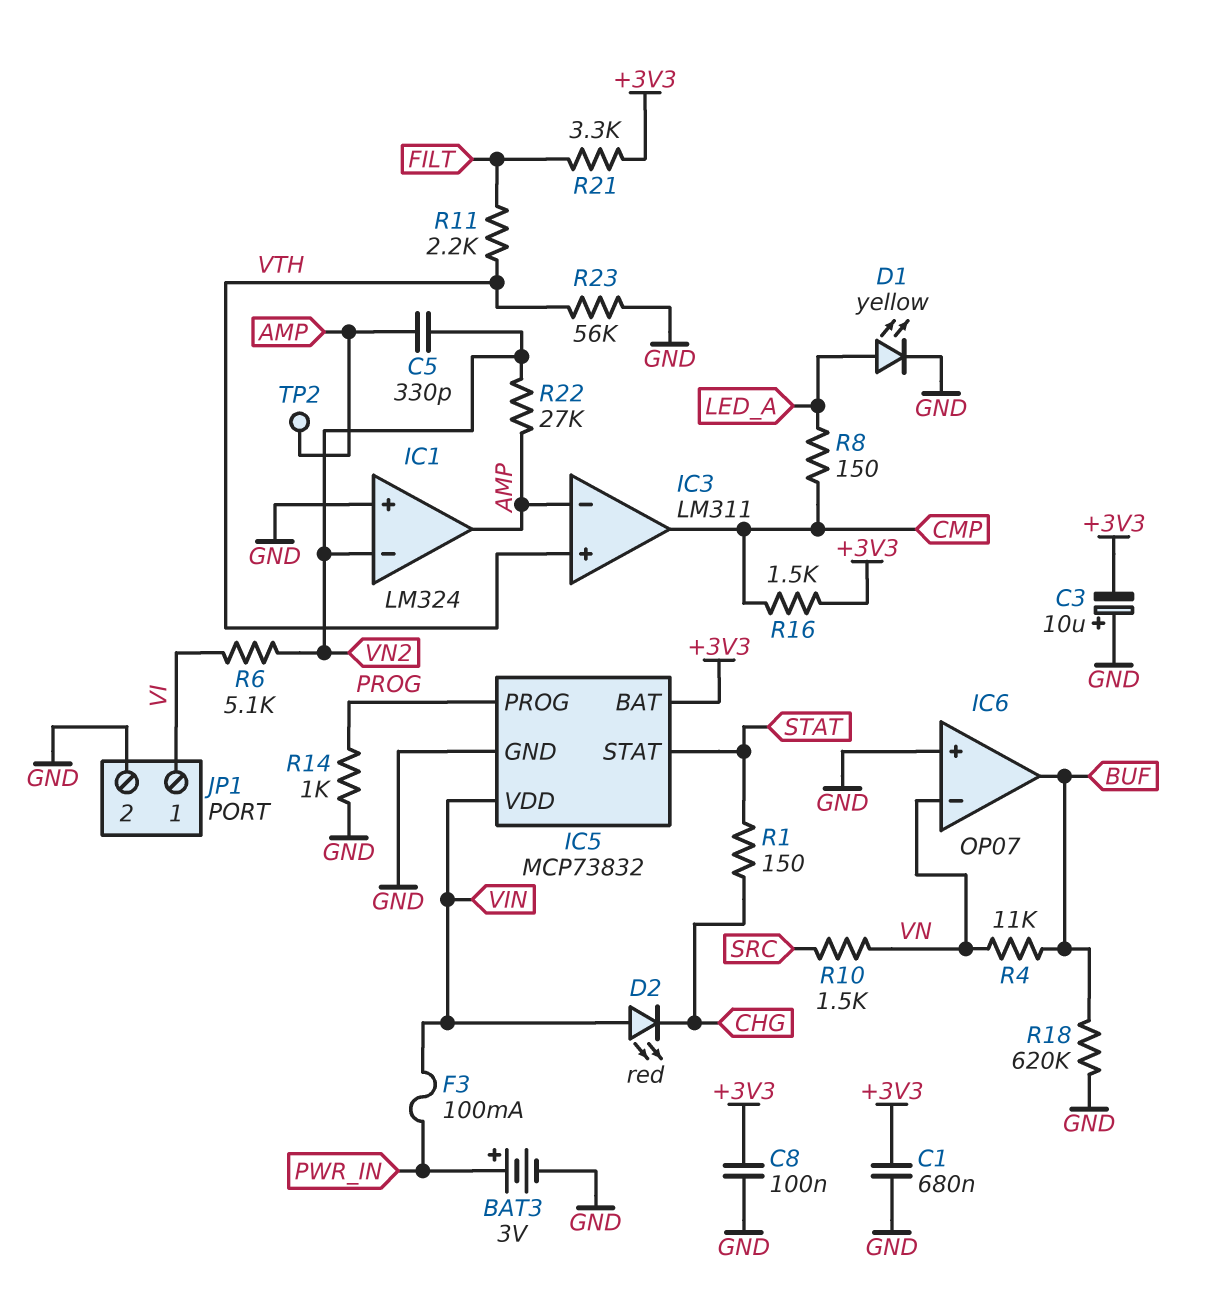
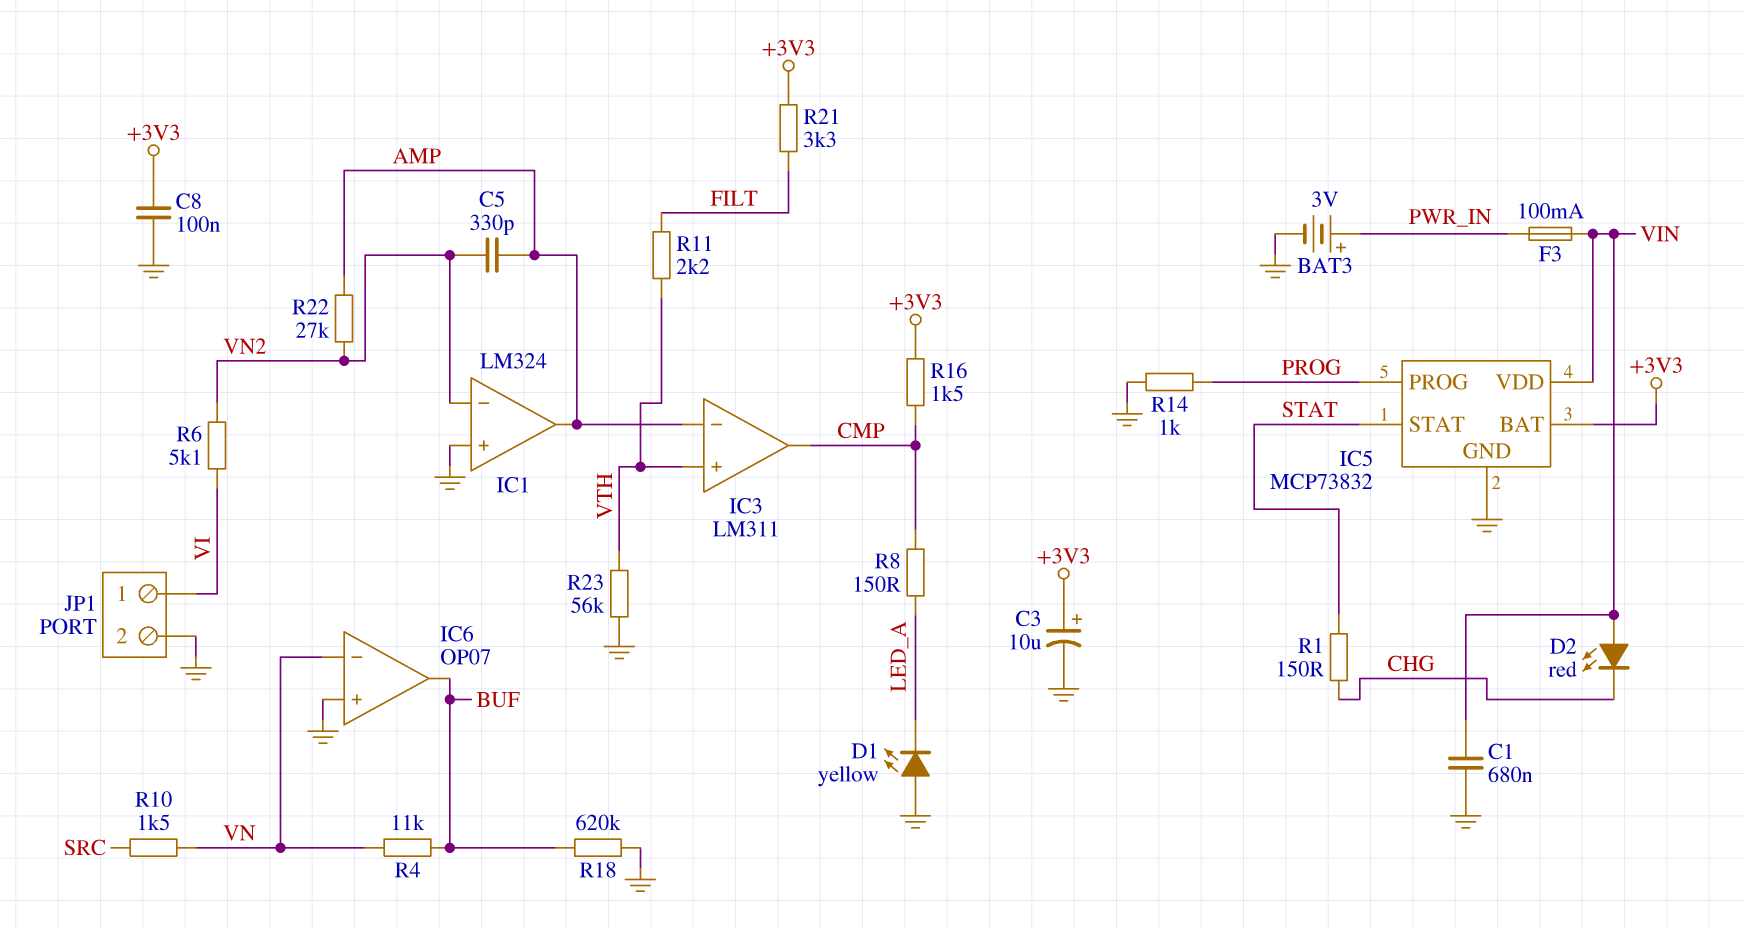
C1: 680nF (+3V3, GND) -> 680nF (GND, VIN)
C3: 10uF (plus GND, minus +3V3) -> 10uF (plus +3V3, minus GND)
D1: LED yellow (A LED_A, K GND) -> LED yellow (A GND, K LED_A)
TP2: test point (AMP) -> none

